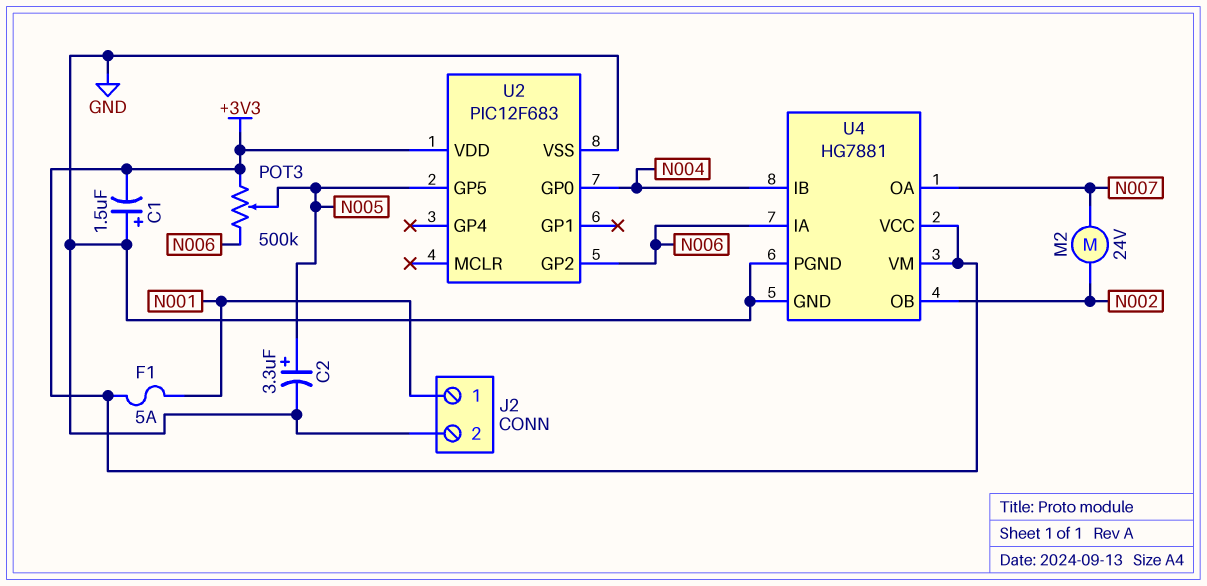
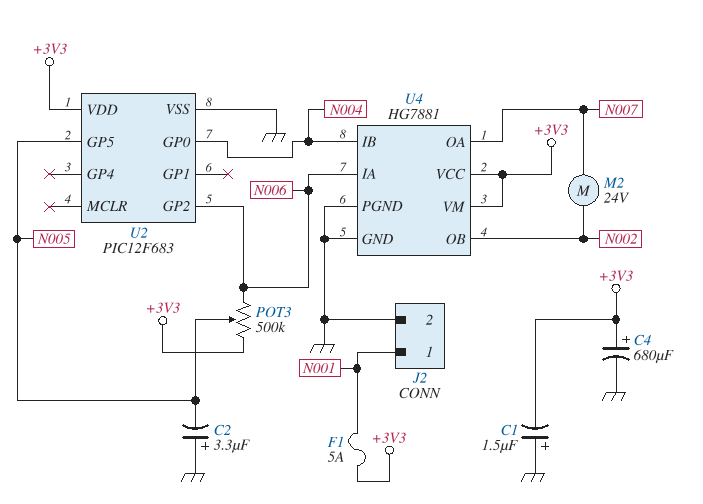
C2: 3.3uF (plus N005, minus GND) -> 3.3uF (plus GND, minus N005)
C4: none -> 680uF (plus +3V3, minus GND)

